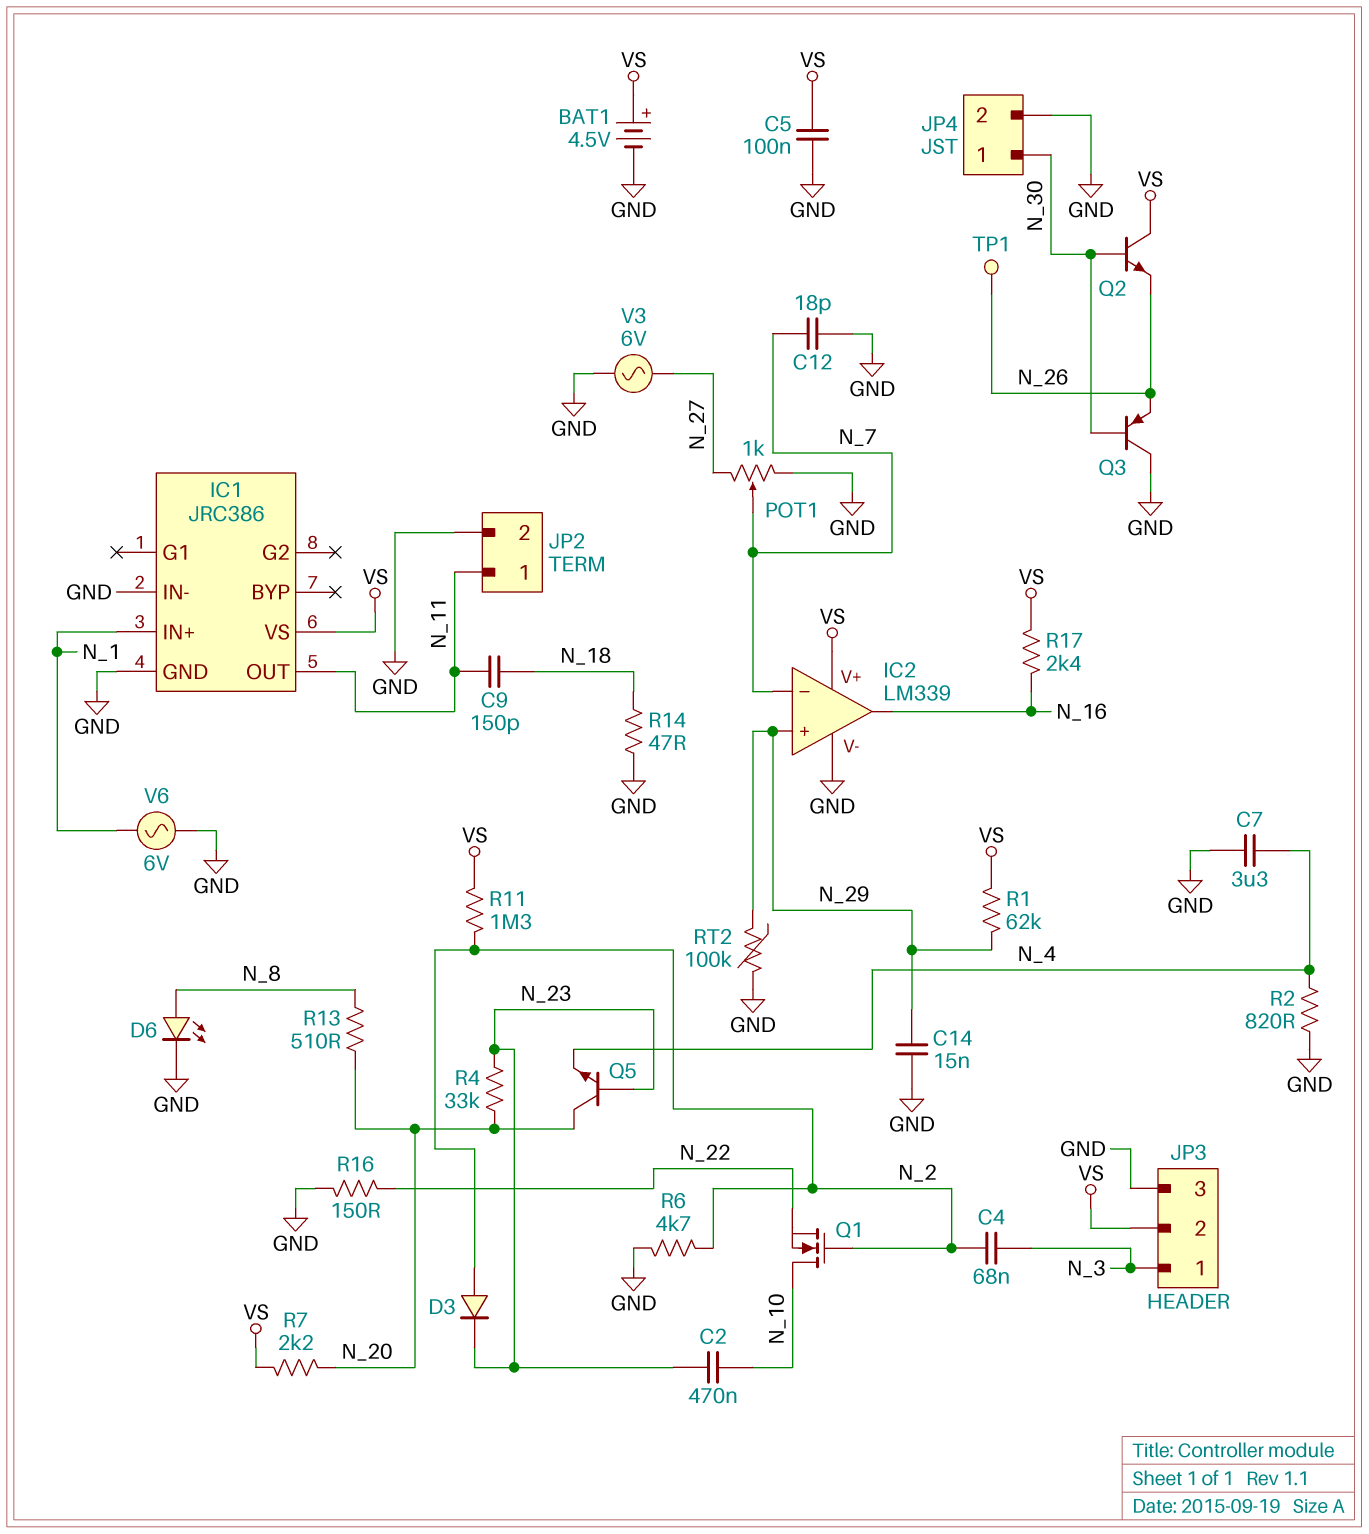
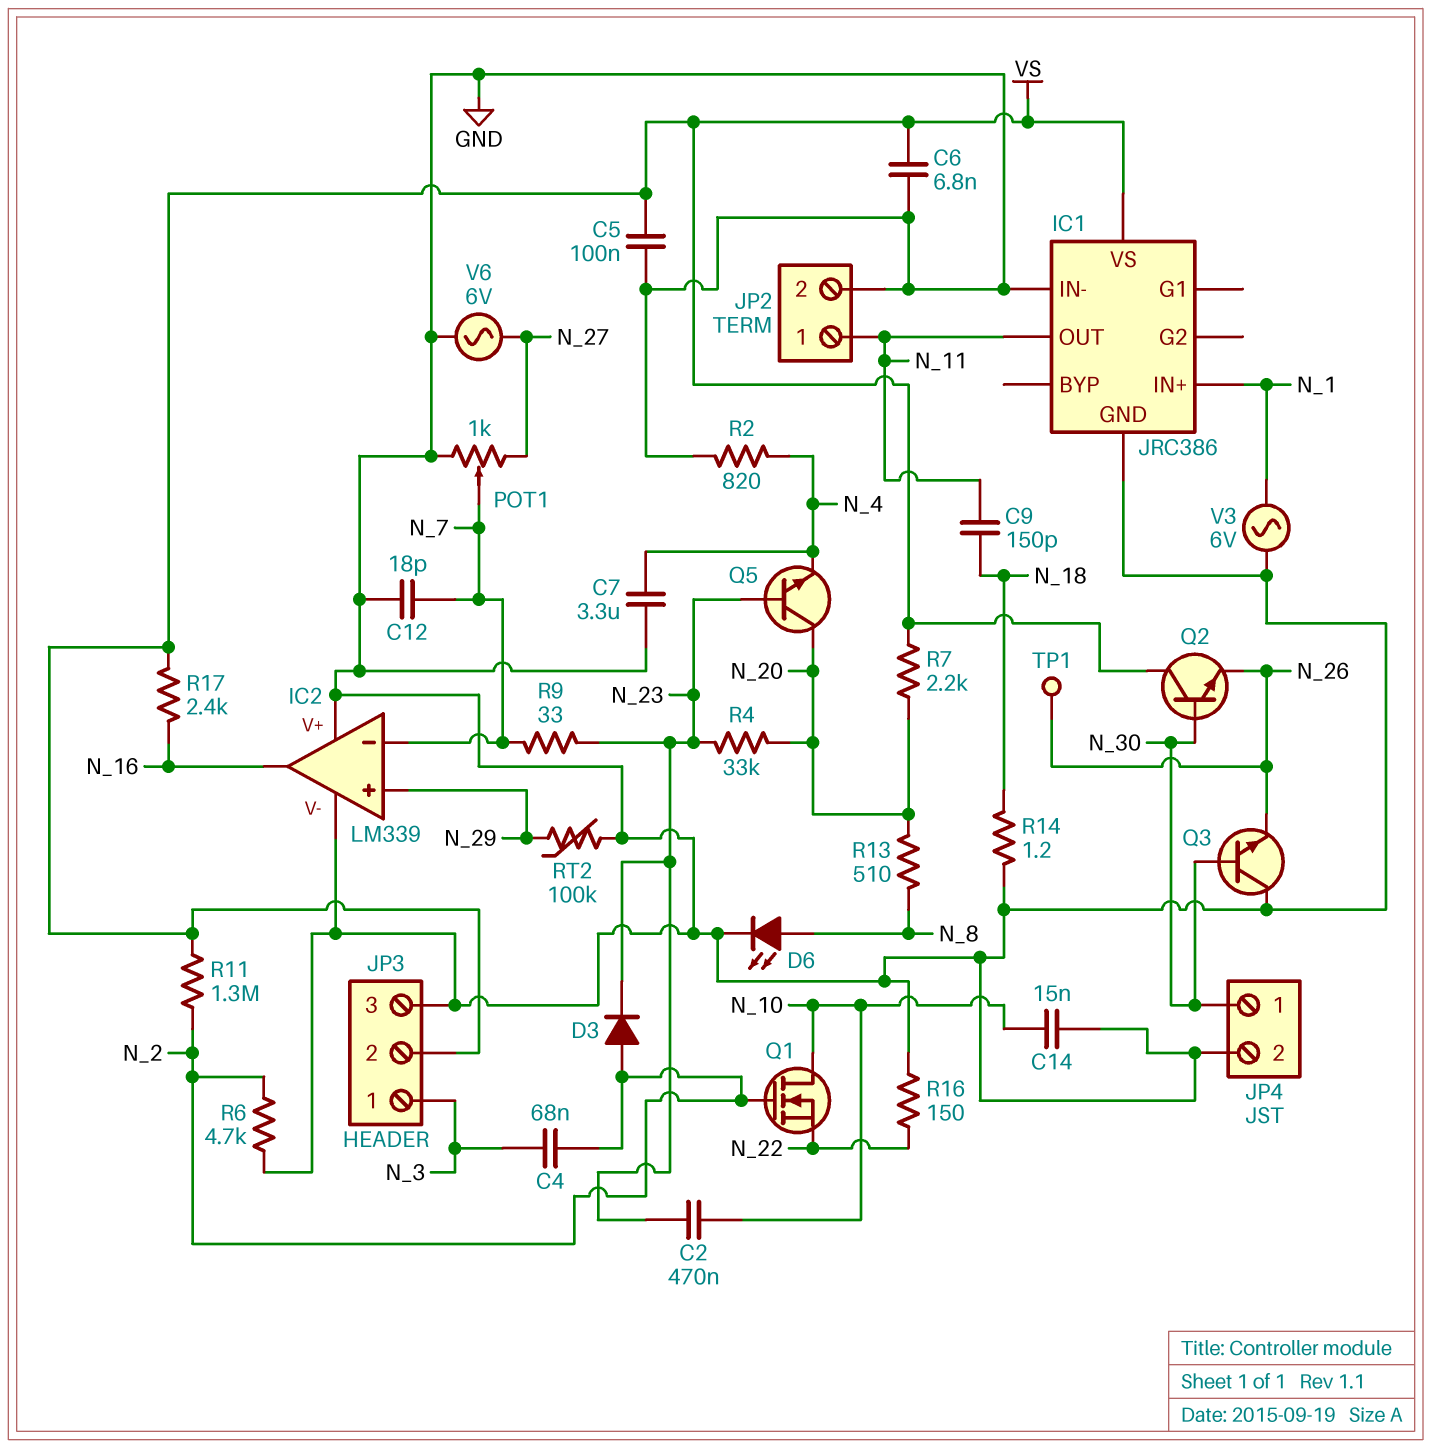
BAT1: 4.5V (plus VS, minus GND) -> none
C6: none -> 6.8nF (GND, VS)
C14: 15nF (GND, N_29) -> 15nF (GND, N_10)
IC2 pin V+: VS -> GND
Q3: PNP (B N_30, C GND, E N_26) -> NPN (B N_30, C GND, E N_26)
R1: 62k (N_29, VS) -> none
R9: none -> 33 (N_7, N_23)
R14: 47 (GND, N_18) -> 1.2 (GND, N_18)
V3: AC 6V (GND, N_27) -> AC 6V (GND, N_1)
V6: AC 6V (GND, N_1) -> AC 6V (GND, N_27)

